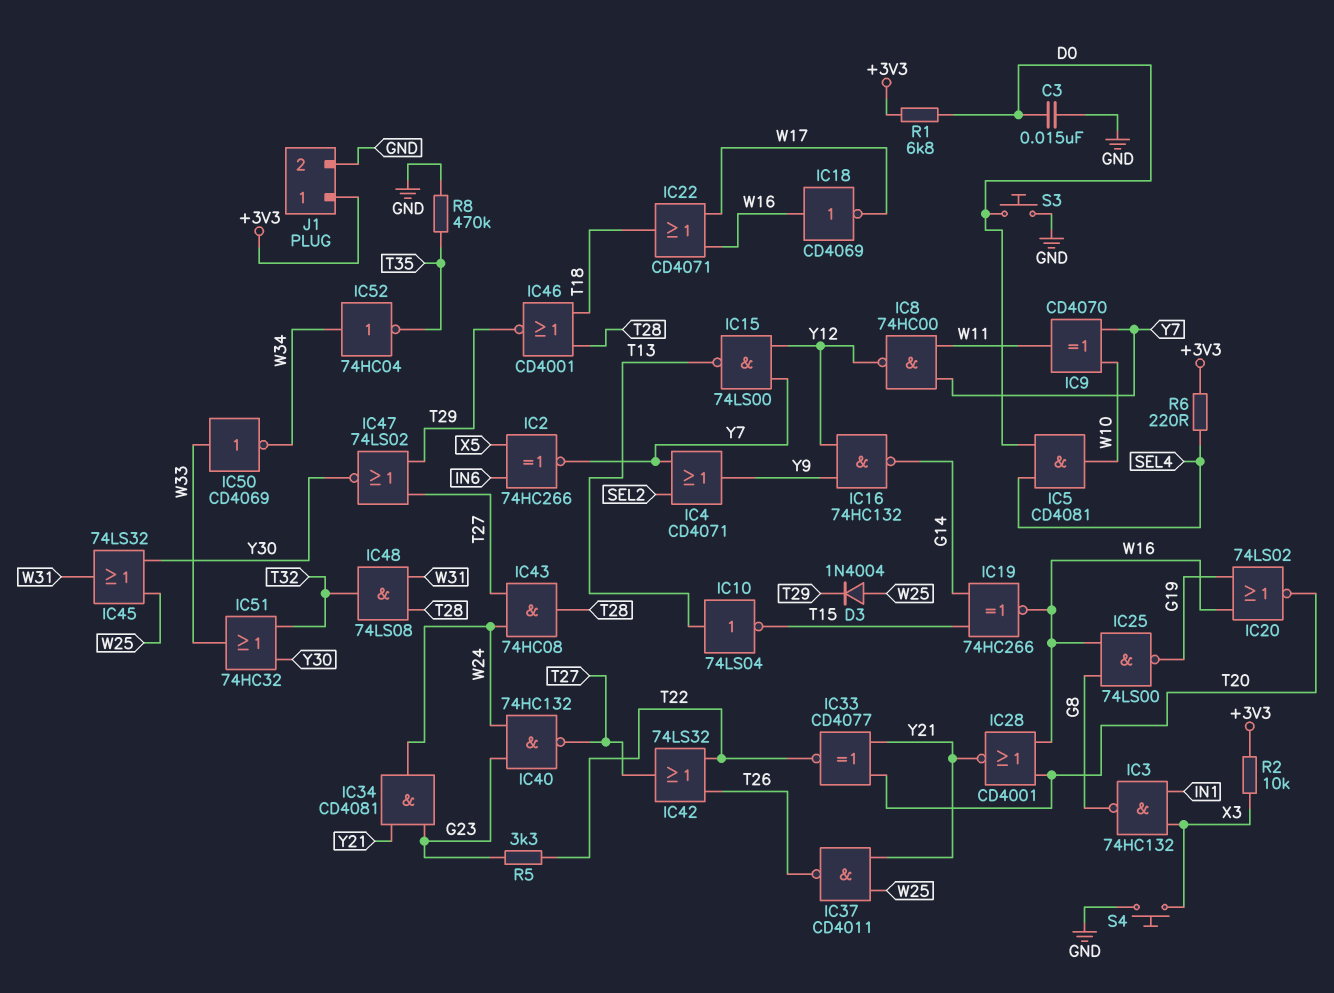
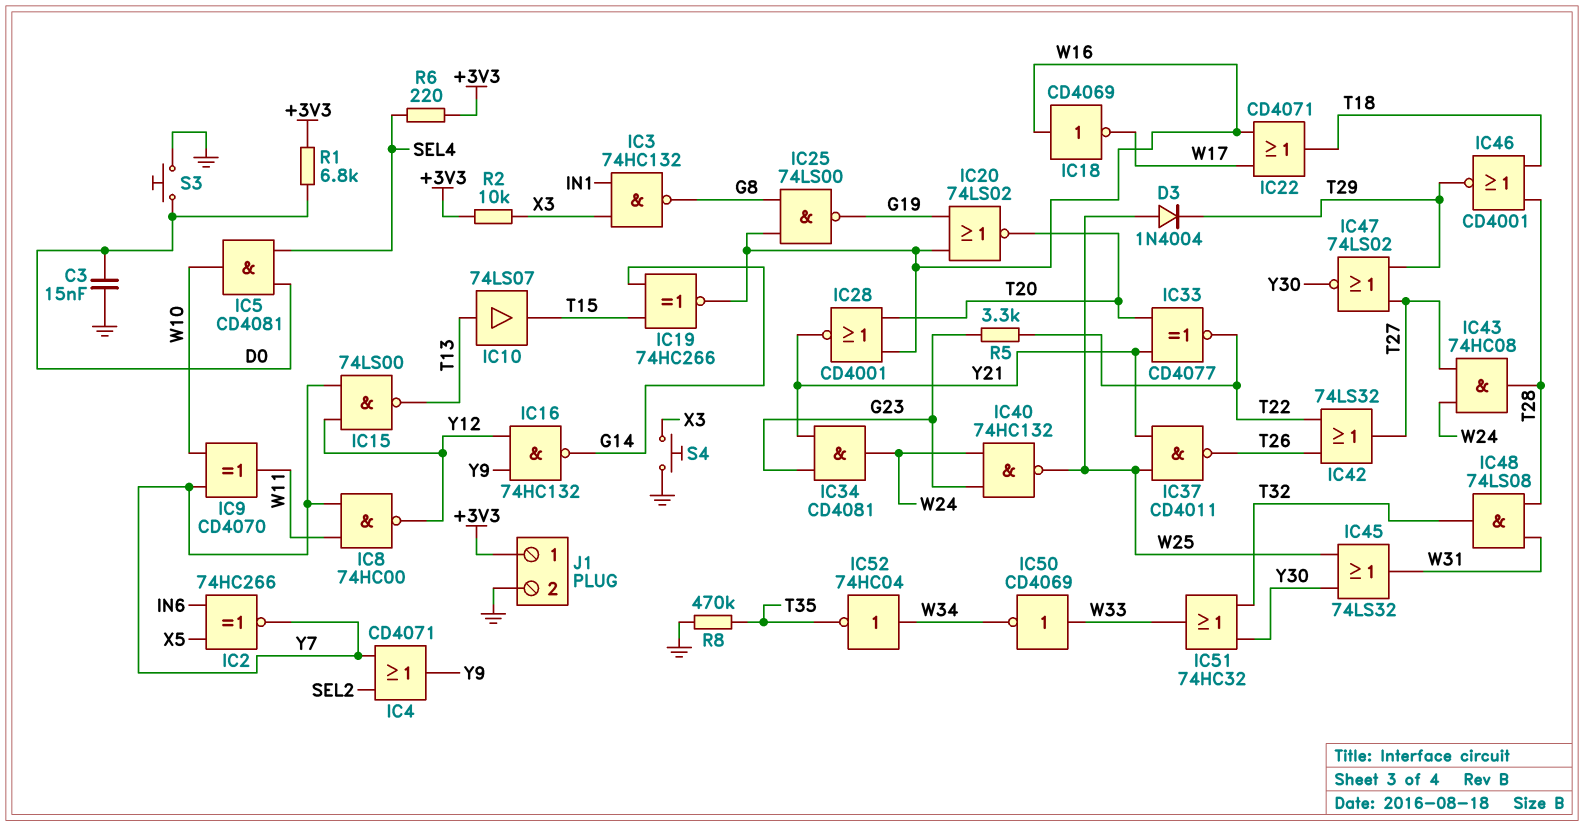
IC10: NOT 74LS04 (in T13, out T15) -> buffer 74LS07 (in T13, out T15)
IC40: NAND 74HC132 (in G23, in W24, out T27) -> NAND 74HC132 (in G23, in W24, out W25)

